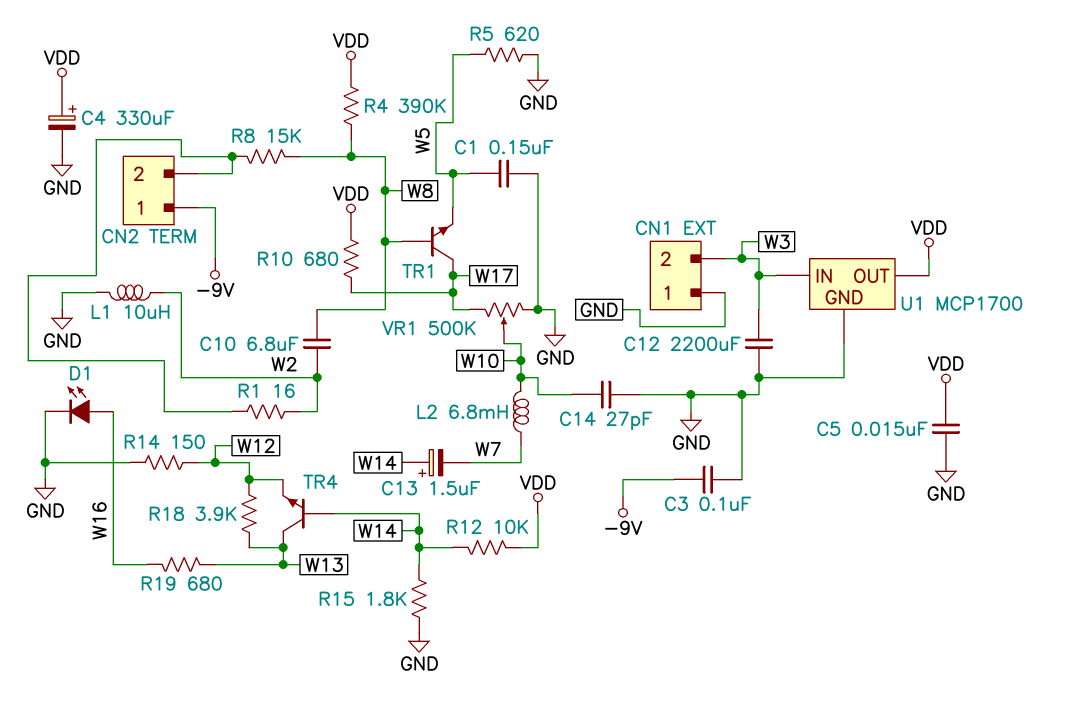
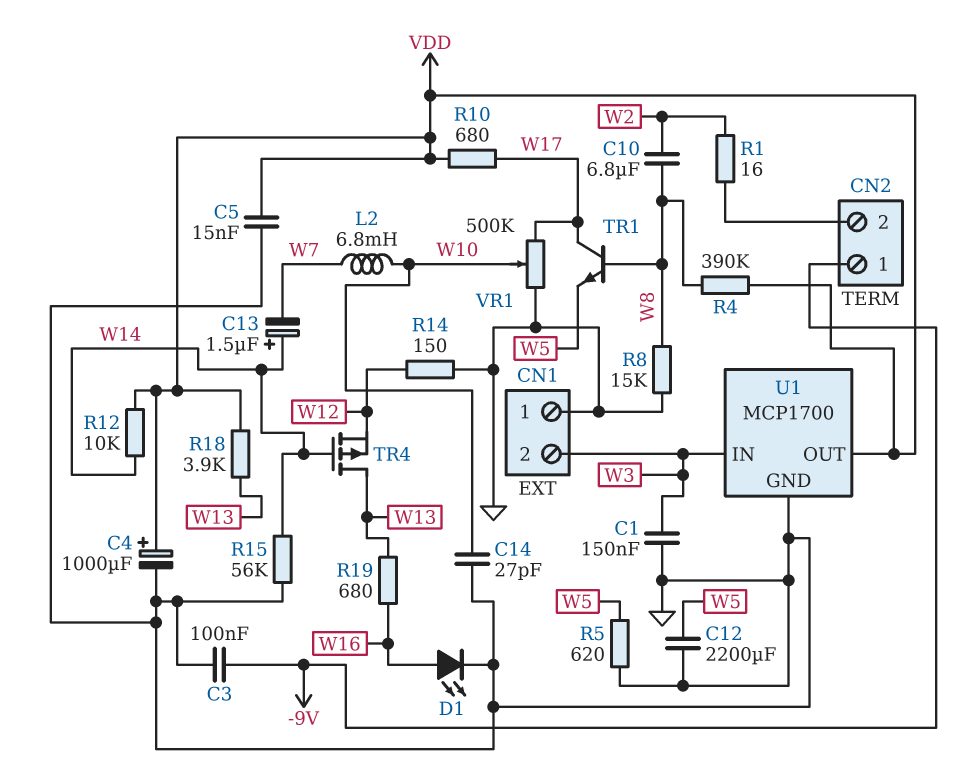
C1: 150nF (GND, W5) -> 150nF (GND, W3)
C4: 330uF (plus VDD, minus GND) -> 1000uF (plus VDD, minus GND)
C12: 2200uF (GND, W3) -> 2200uF (GND, W5)
L1: 10uH (GND, W2) -> none
R8: 15k (CN2/2, W8) -> 15k (GND, W8)
R15: 1.8k (GND, W14) -> 56k (GND, W14)
R18: 3.9k (W12, W13) -> 3.9k (VDD, W13)
TR4: NPN (B W14, C W13, E W12) -> PMOS (G W14, D W13, S W12)

